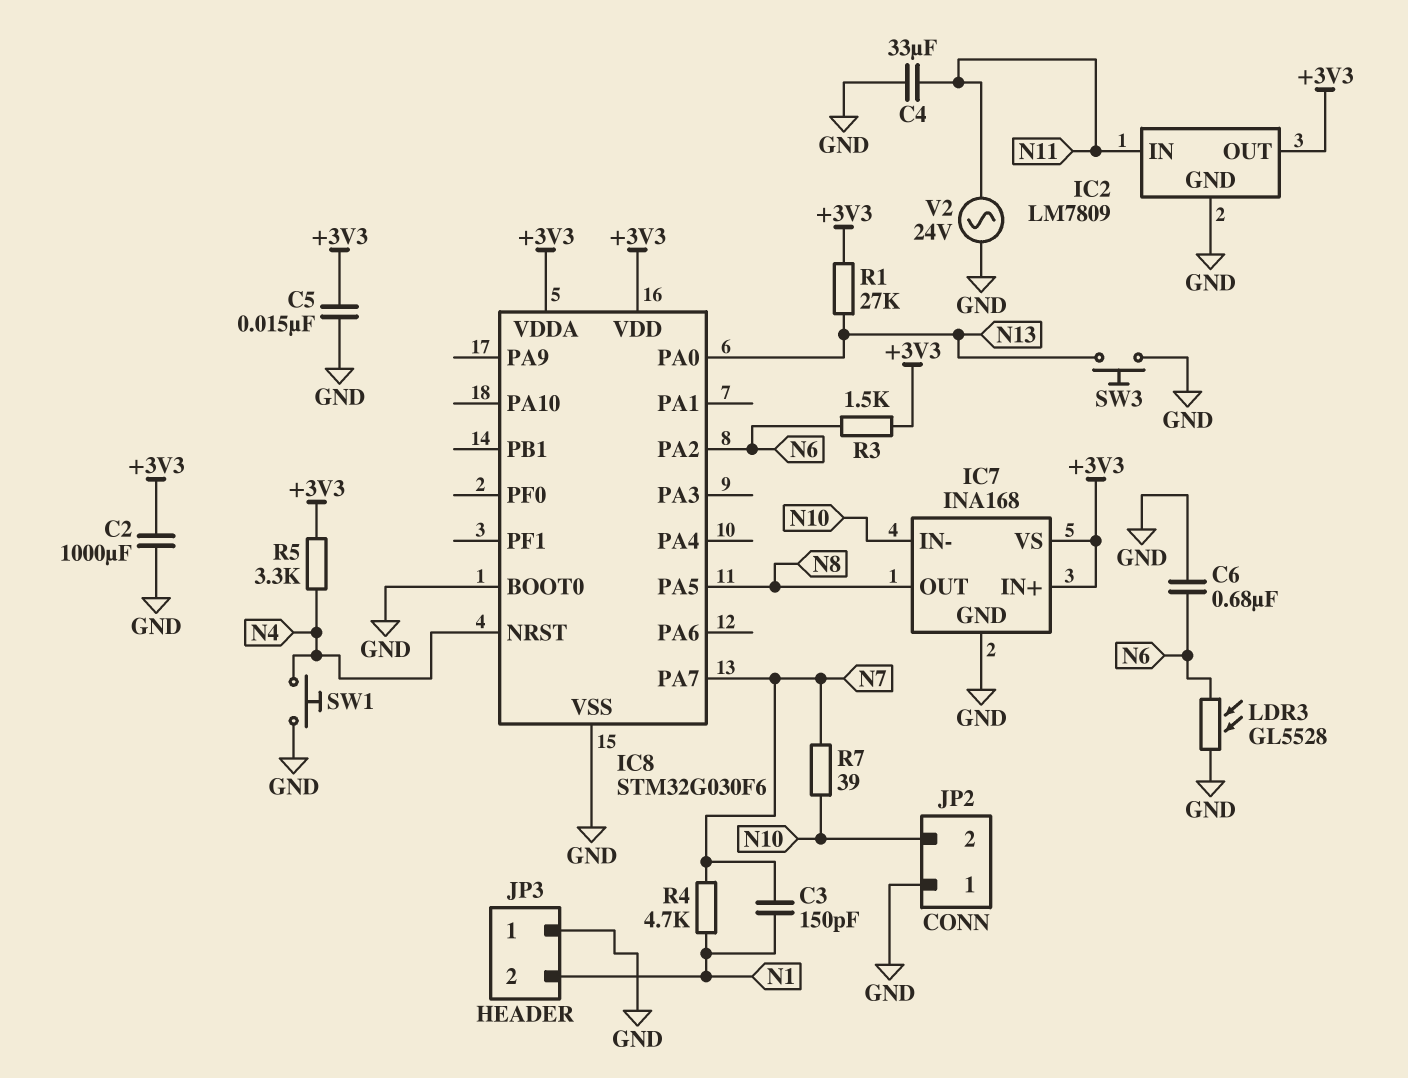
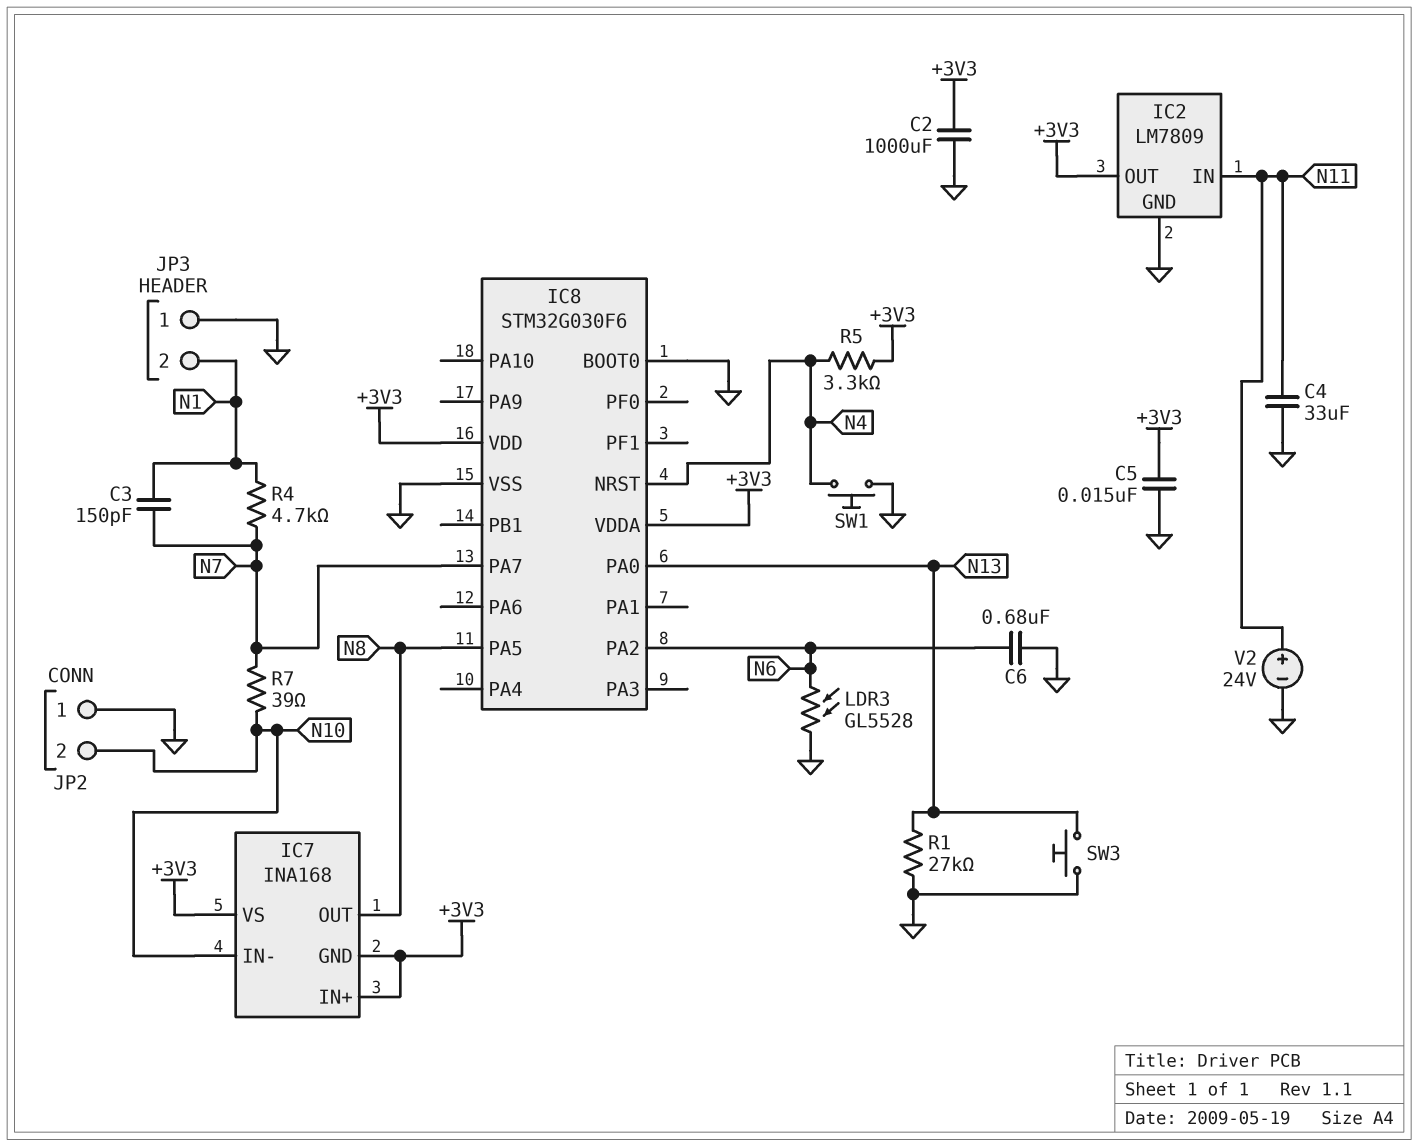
IC7 pin GND: GND -> +3V3
R1: 27k (+3V3, N13) -> 27k (GND, N13)
R3: 1.5k (+3V3, N6) -> none
V2: AC 24V (GND, N11) -> 24V (plus N11, minus GND)

